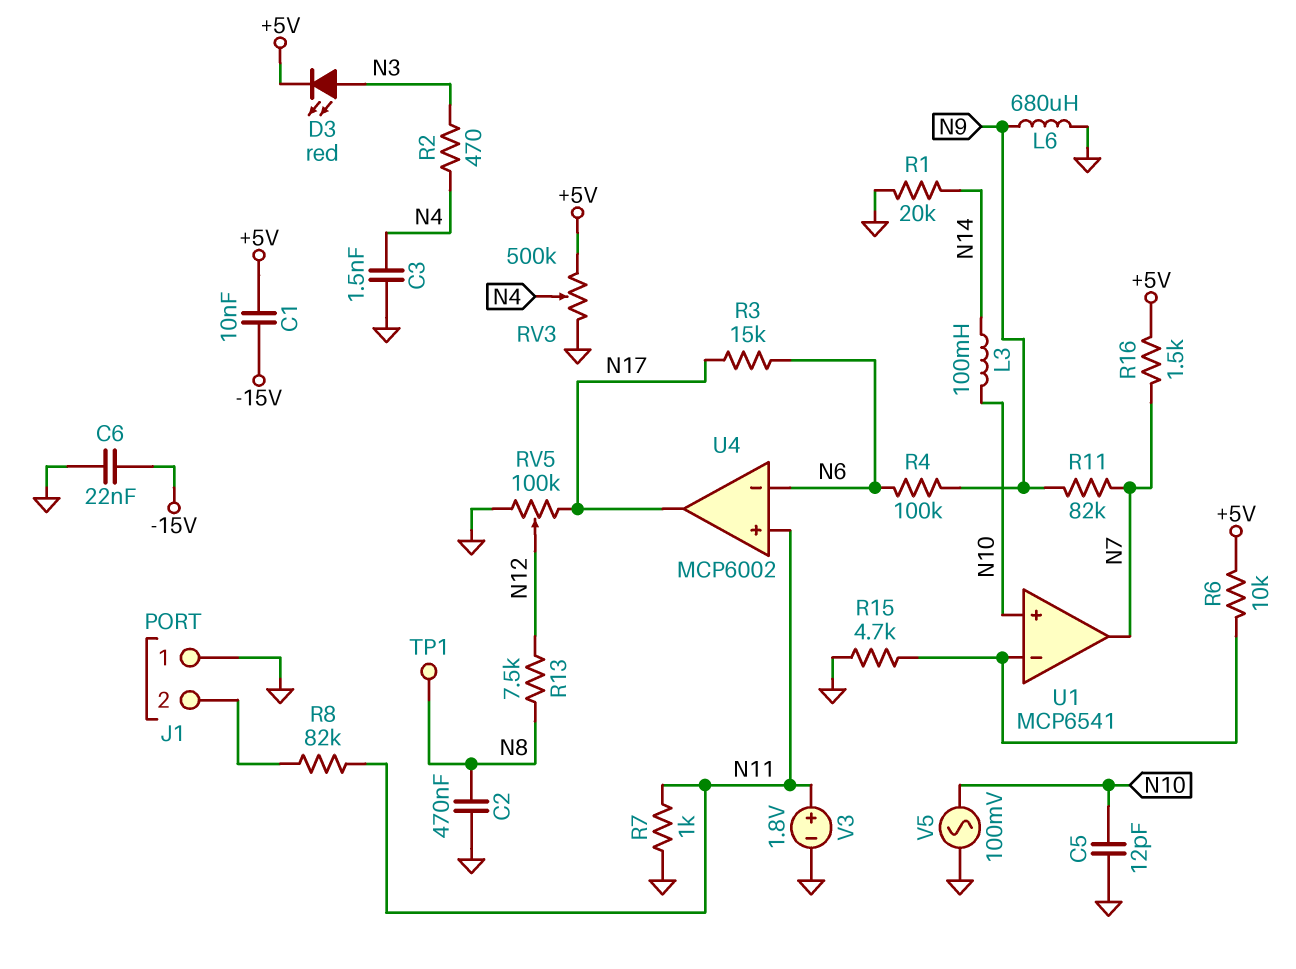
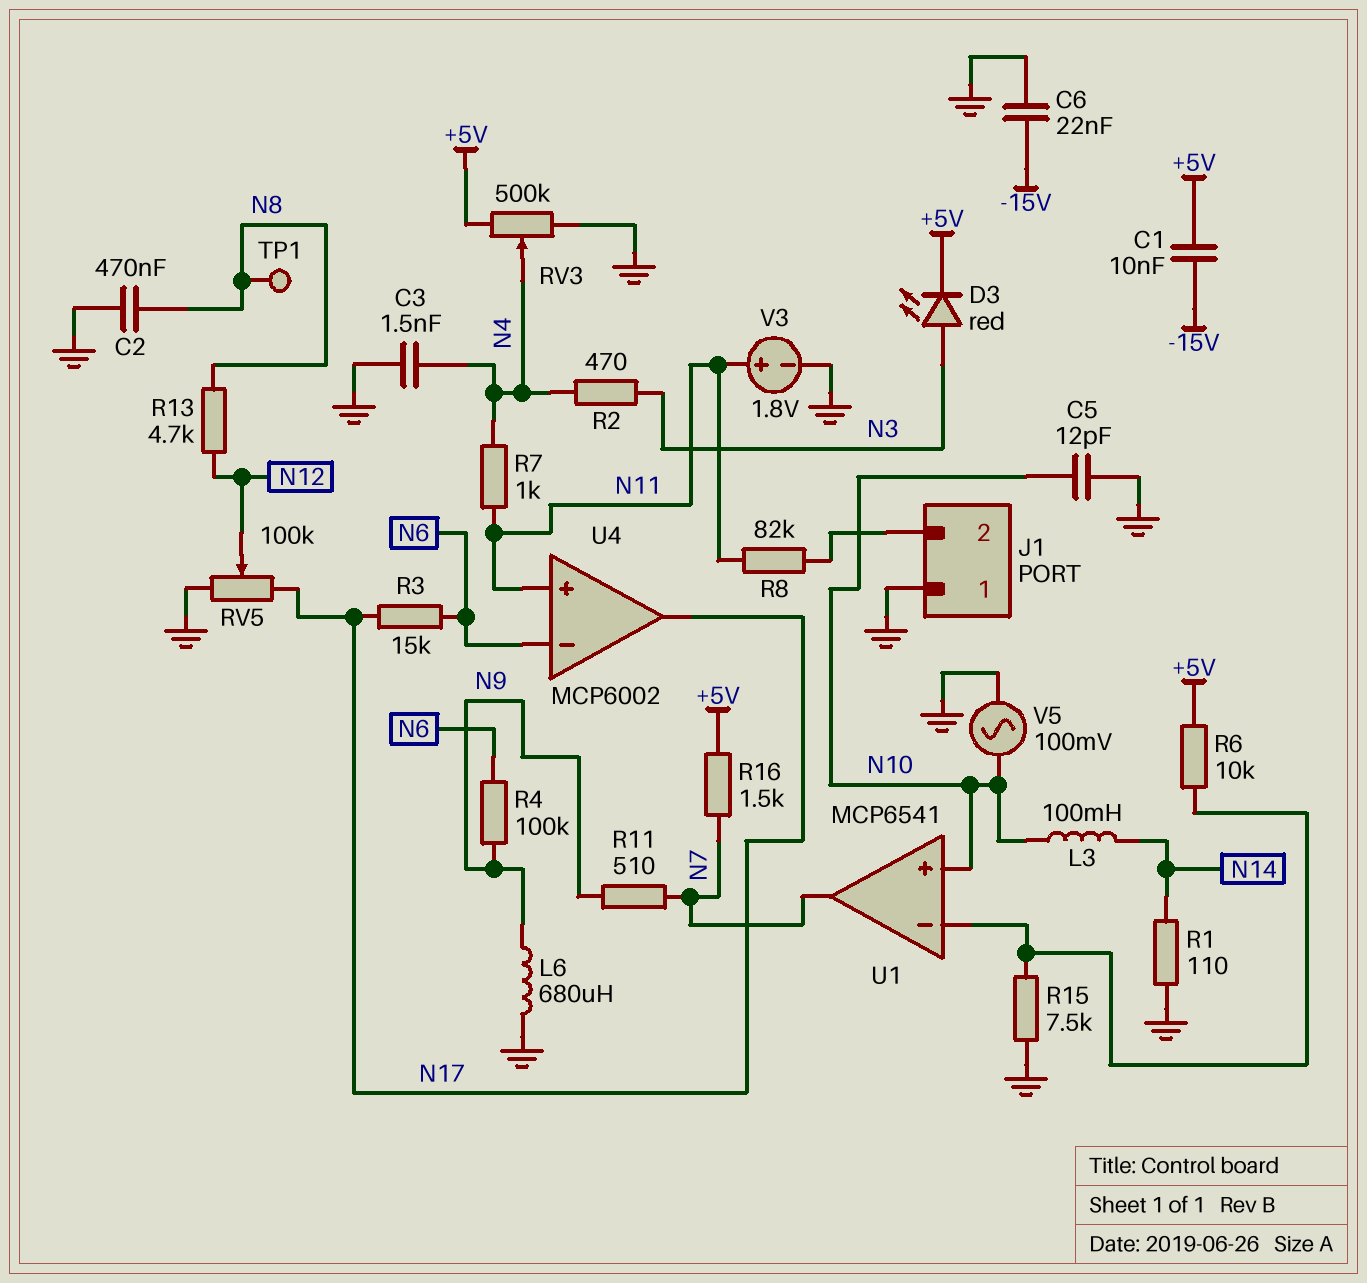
R1: 20k (GND, N14) -> 110 (GND, N14)
R7: 1k (GND, N11) -> 1k (N4, N11)
R11: 82k (N7, N9) -> 510 (N7, N9)
R13: 7.5k (N8, N12) -> 4.7k (N8, N12)
R15: 4.7k (GND, U1/in-) -> 7.5k (GND, U1/in-)

